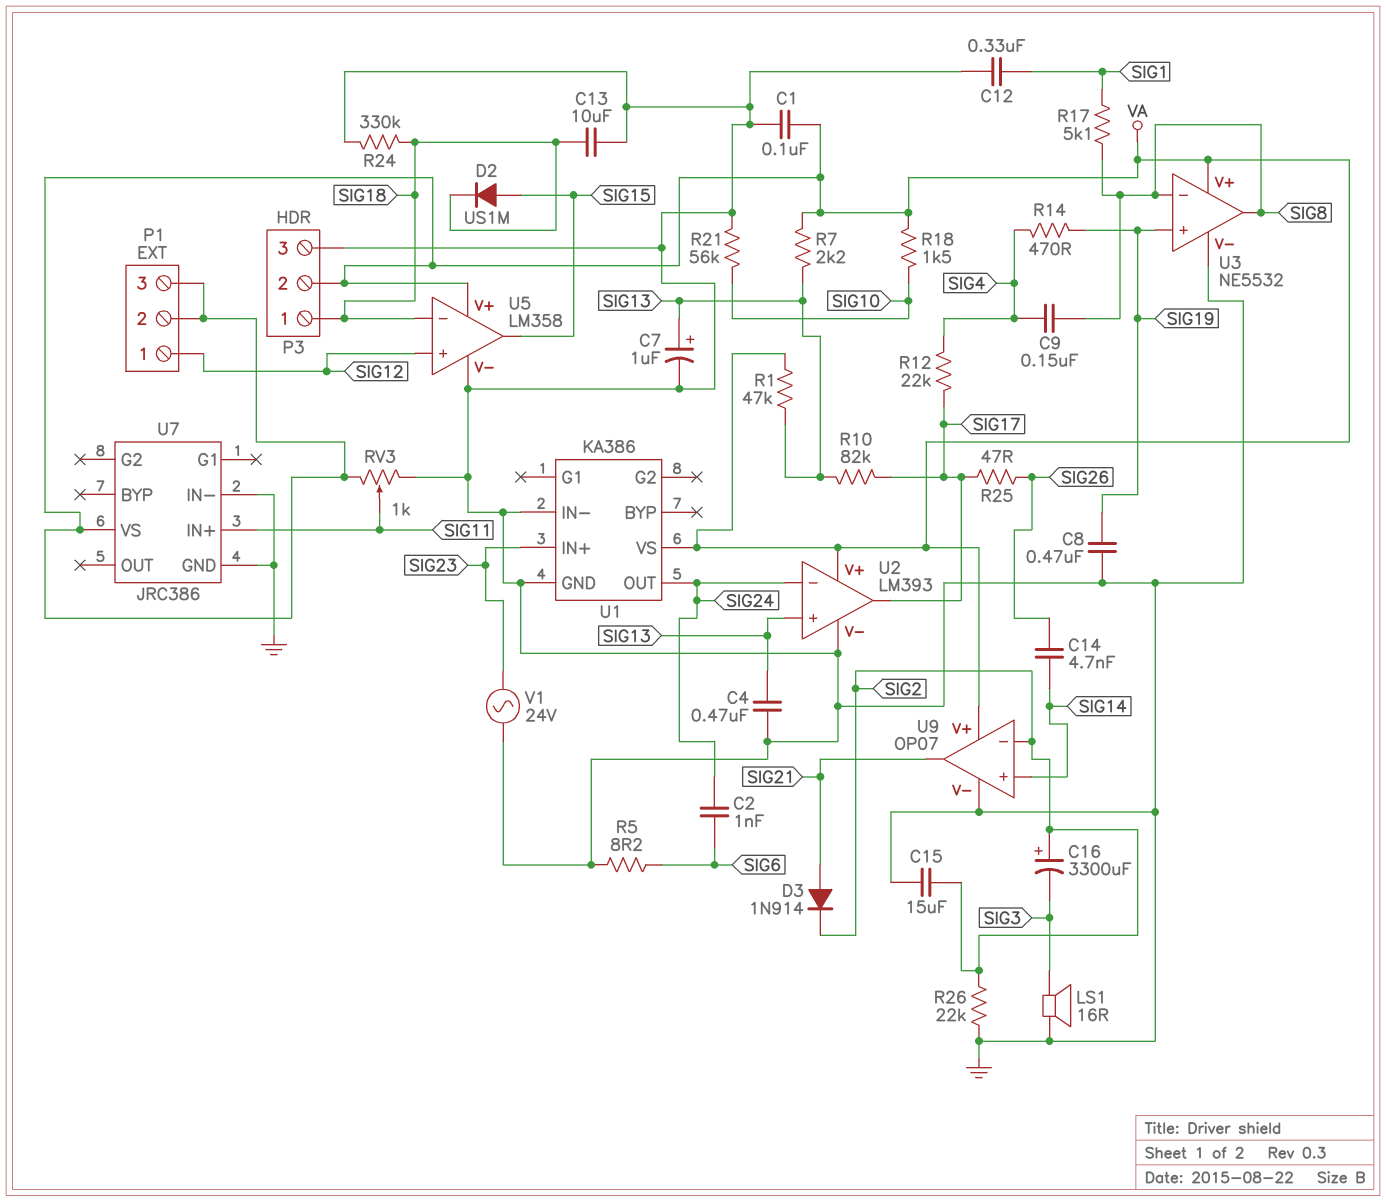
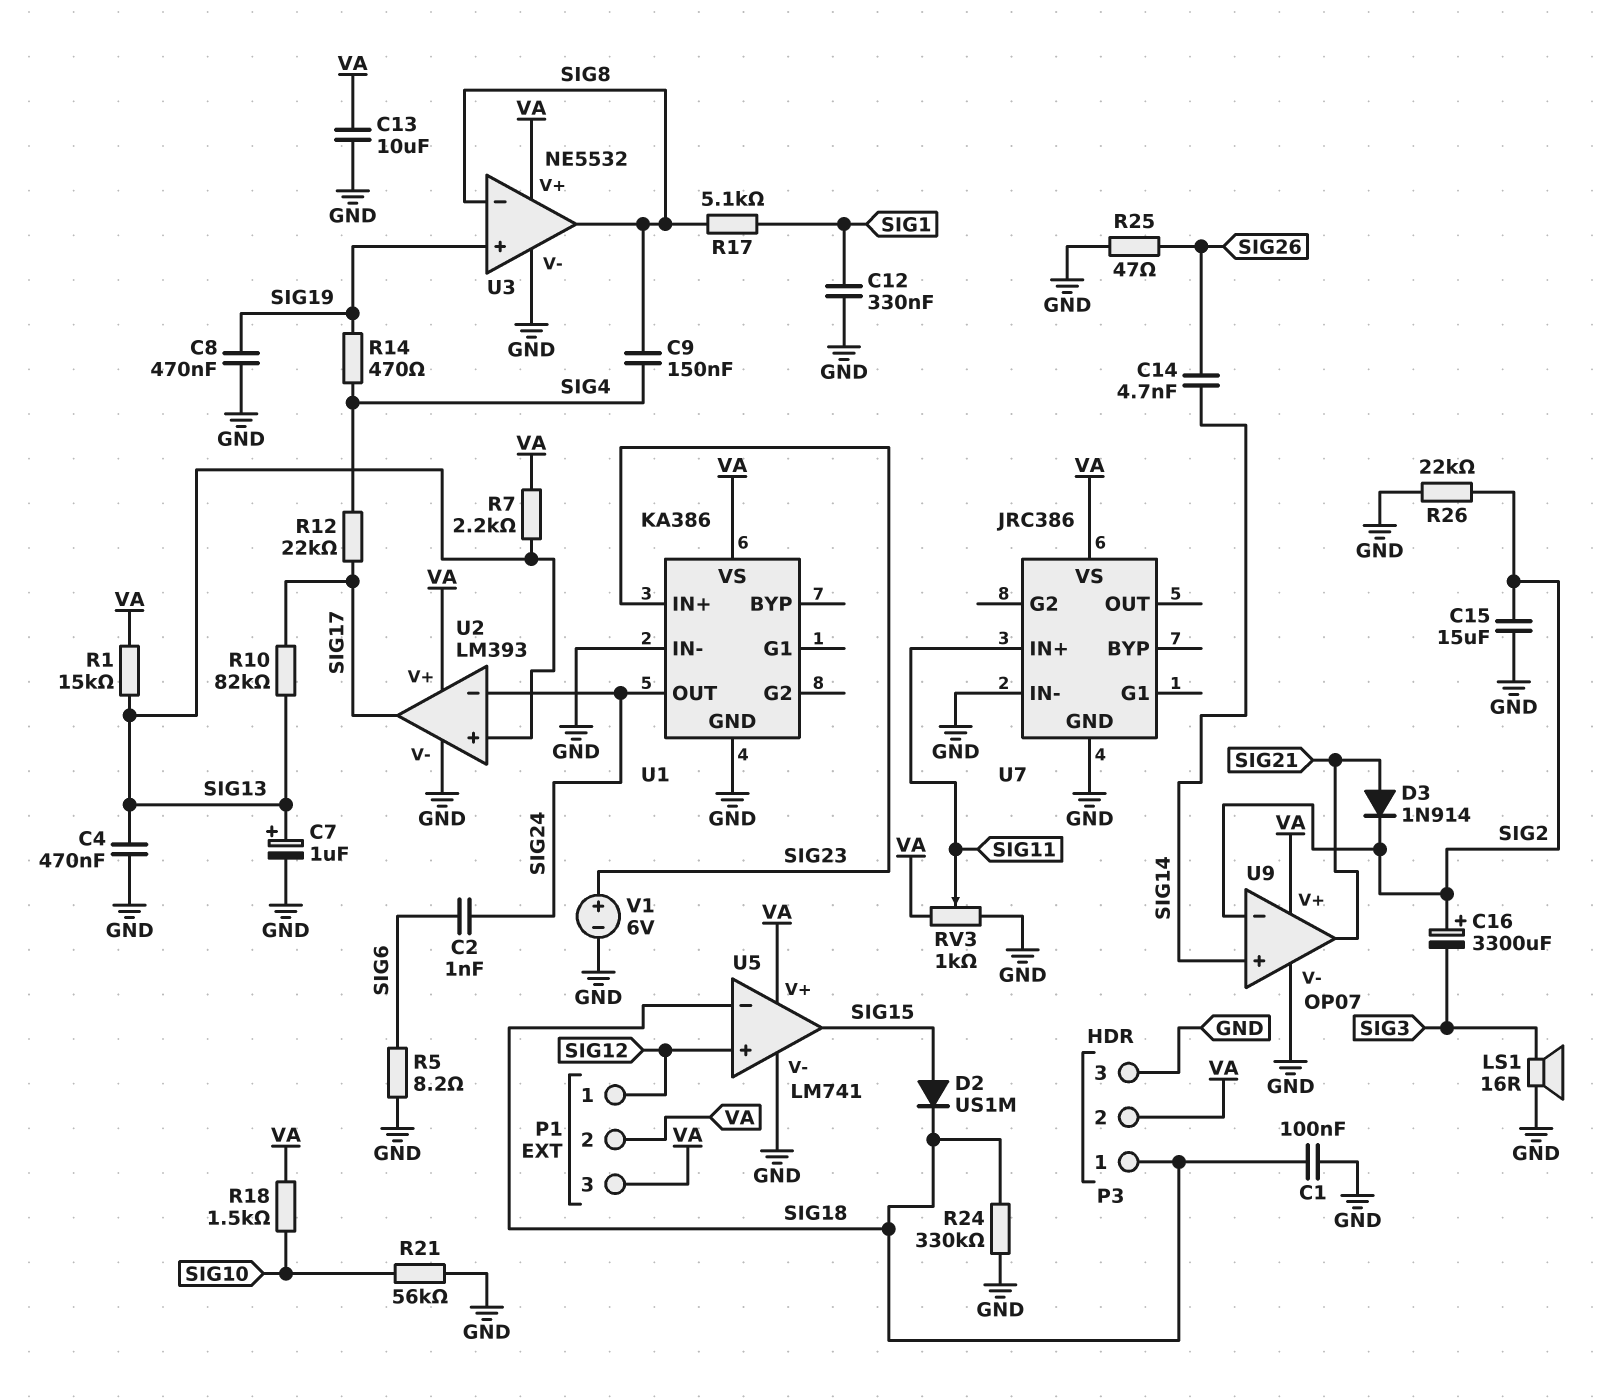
C1: 100nF (GND, VA) -> 100nF (GND, SIG18)
C13: 10uF (GND, SIG18) -> 10uF (GND, VA)
R1: 47k (SIG13, VA) -> 15k (SIG13, VA)
R25: 47 (SIG17, SIG26) -> 47 (GND, SIG26)
U5: LM358 -> LM741
V1: AC 24V (GND, SIG23) -> 6V (plus SIG23, minus GND)

